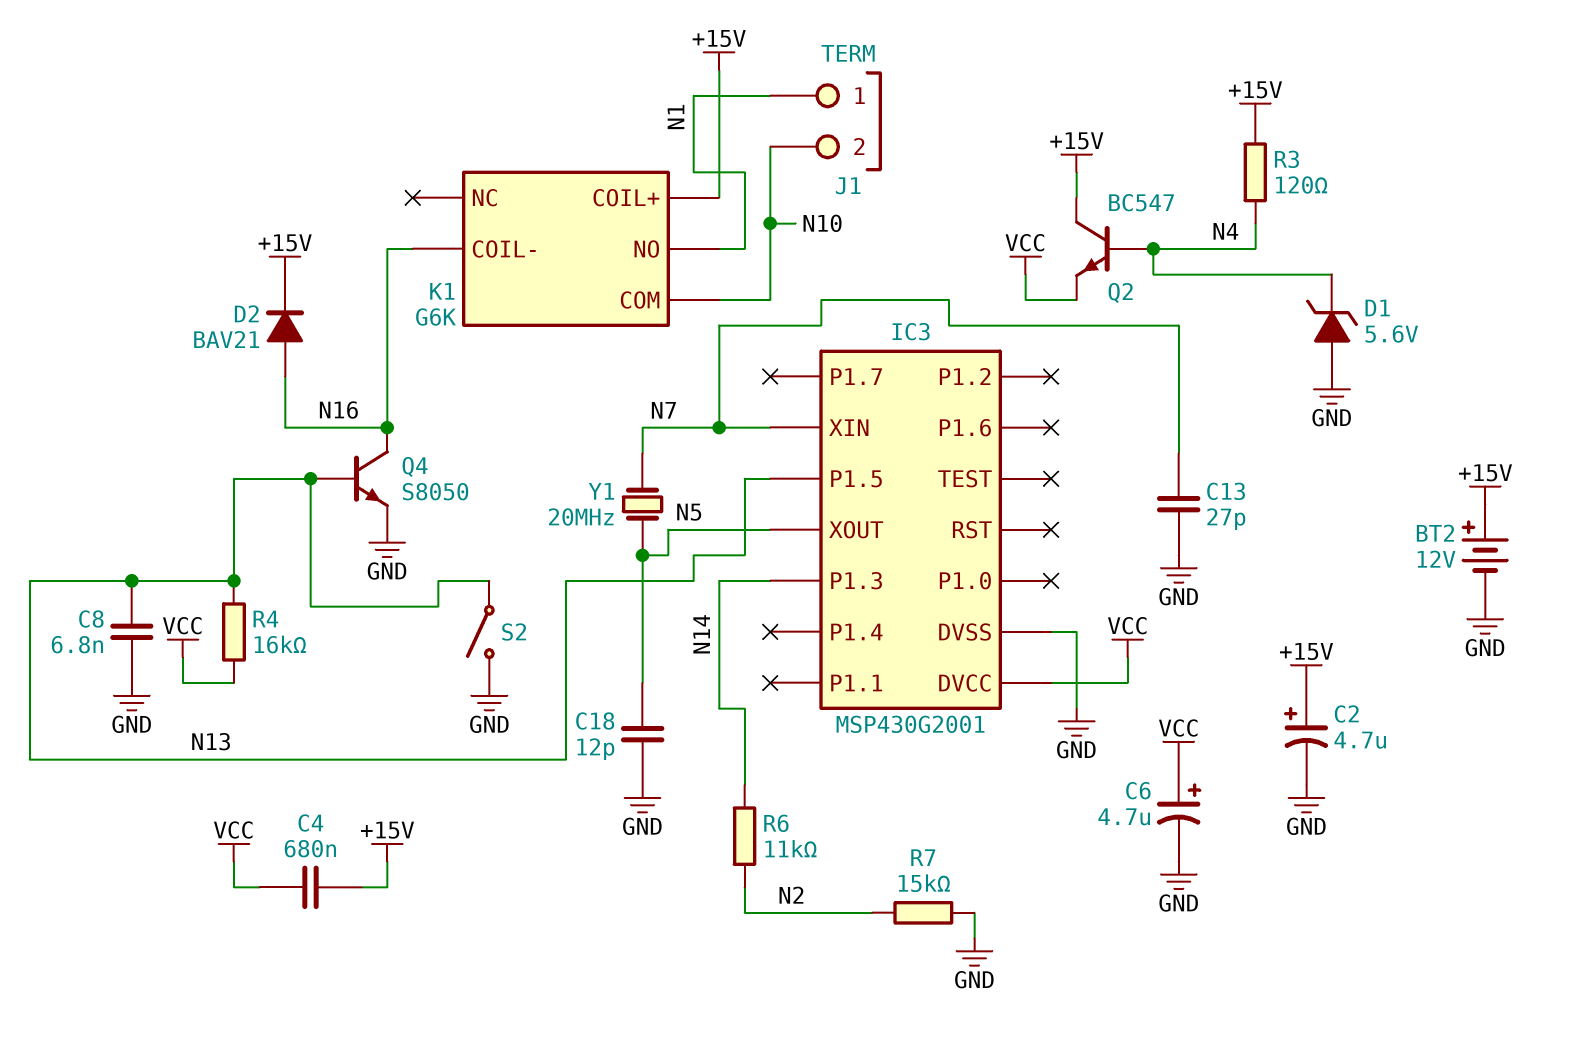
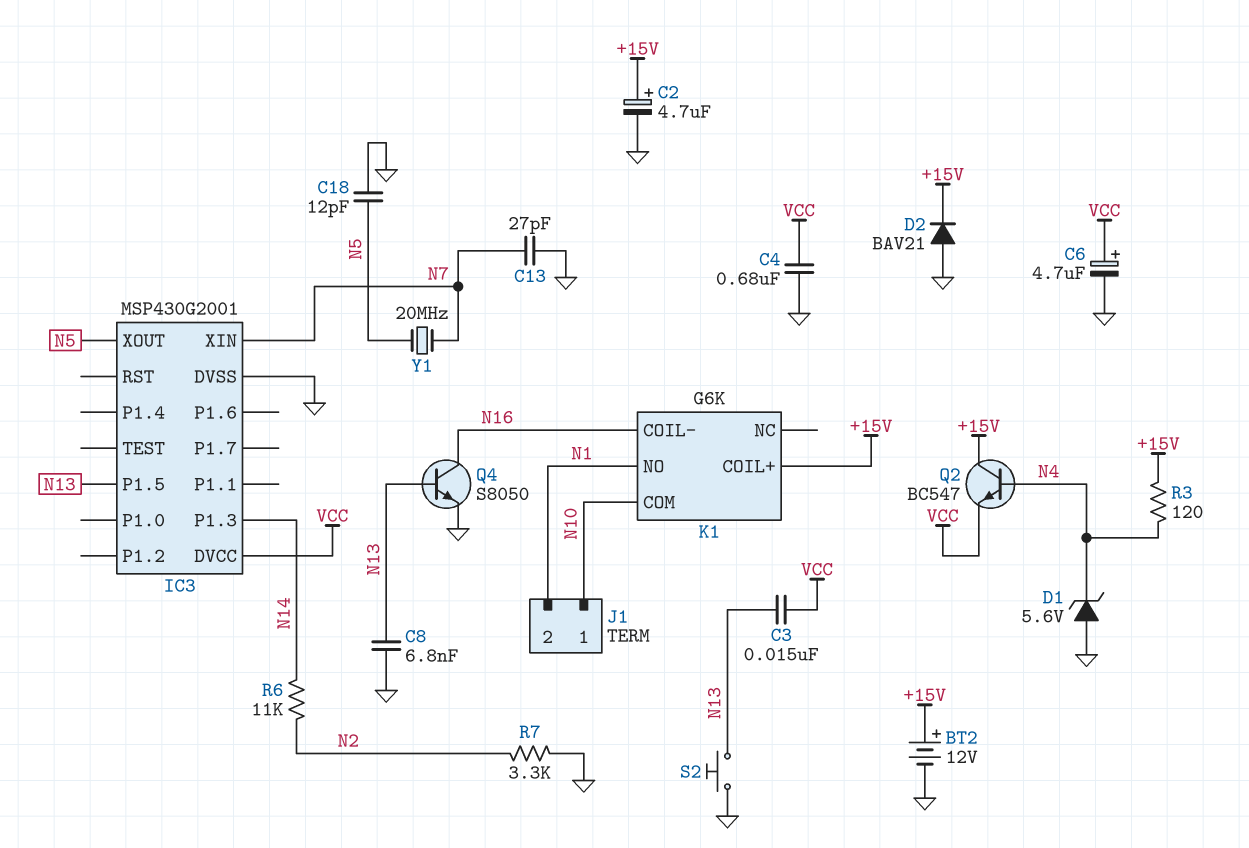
C3: none -> 15nF (N13, VCC)
C4: 680nF (+15V, VCC) -> 680nF (GND, VCC)
D2: diode BAV21 (A N16, K +15V) -> diode BAV21 (A GND, K +15V)
J1 pin 1: N1 -> N10
J1 pin 2: N10 -> N1
R4: 16k (N13, VCC) -> none
R7: 15k (GND, N2) -> 3.3k (GND, N2)
S2: switch (GND, N13) -> button (GND, N13)

